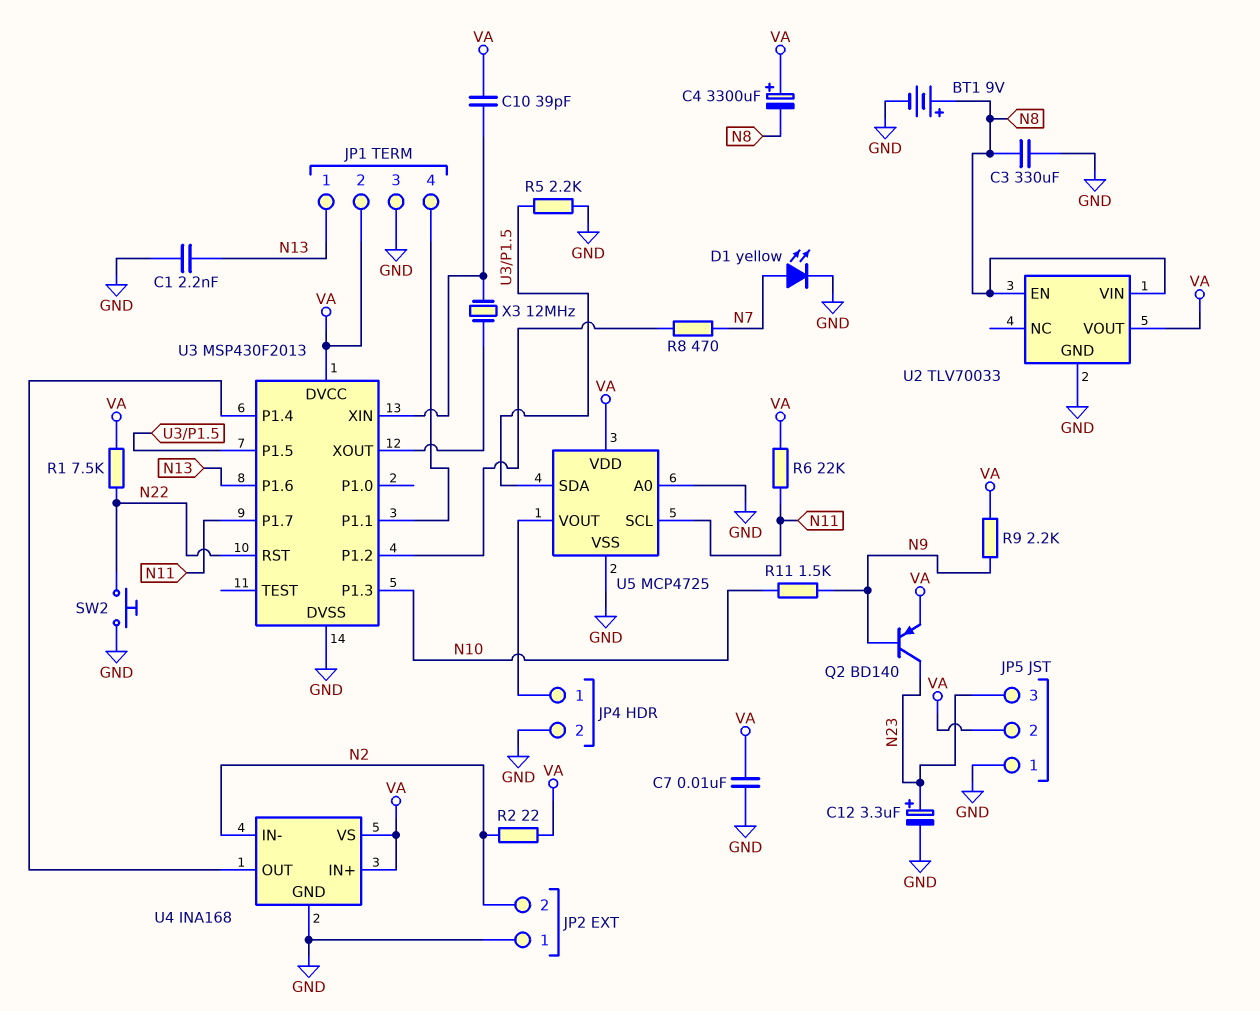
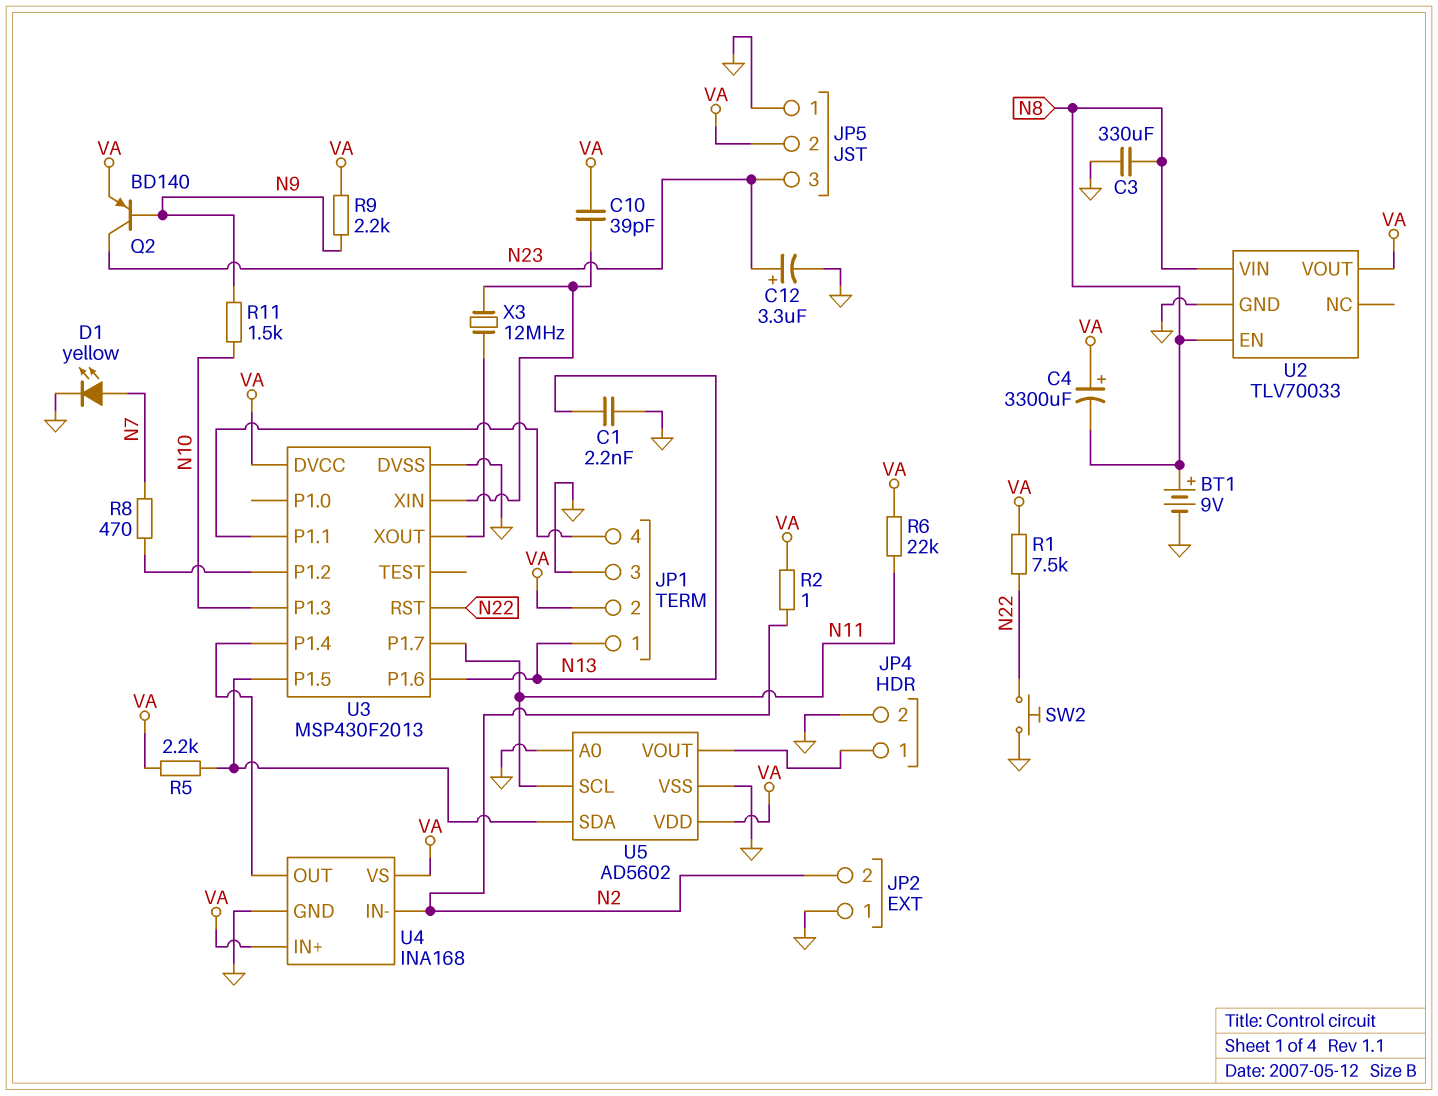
C7: 10nF (GND, VA) -> none
R2: 22 (N2, VA) -> 1 (N2, VA)
R5: 2.2k (GND, U3/P1.5) -> 2.2k (U3/P1.5, VA)
U5: MCP4725 -> AD5602

